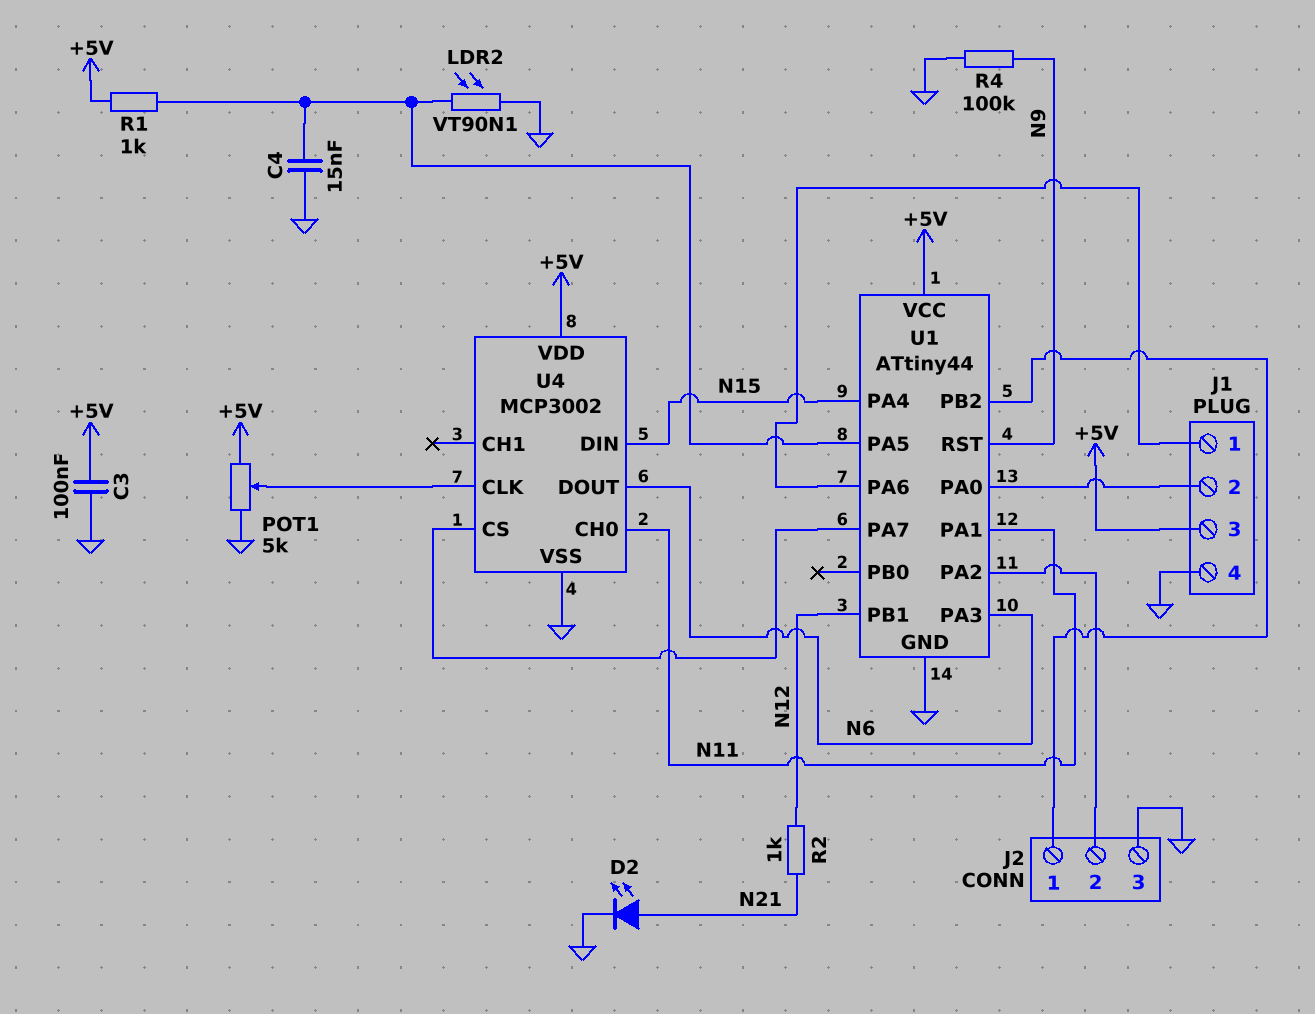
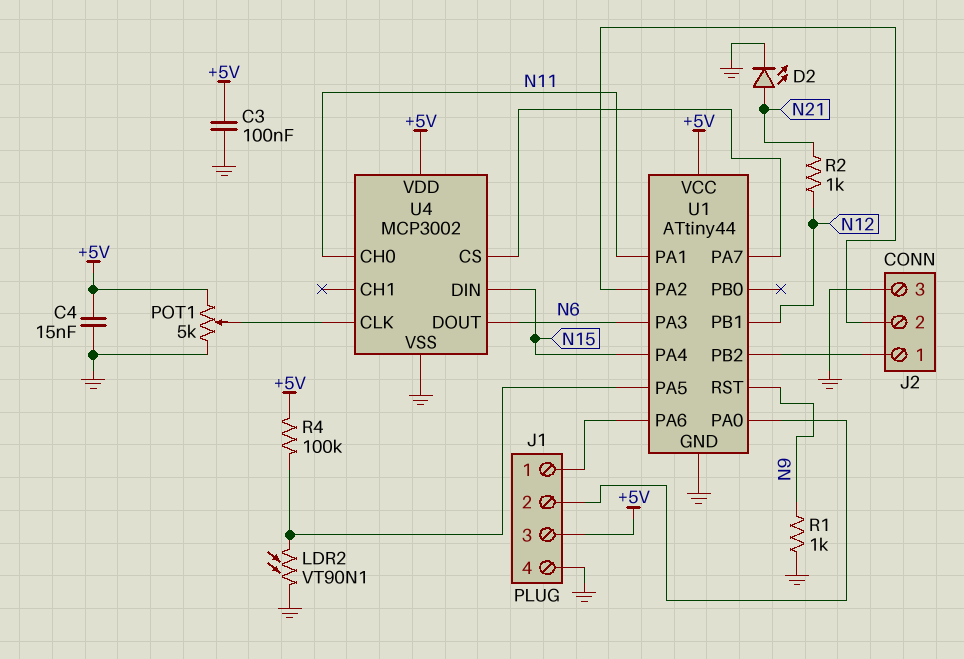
C4: 15nF (GND, U1/PA5) -> 15nF (+5V, GND)
R1: 1k (+5V, U1/PA5) -> 1k (GND, N9)
R4: 100k (GND, N9) -> 100k (+5V, U1/PA5)

